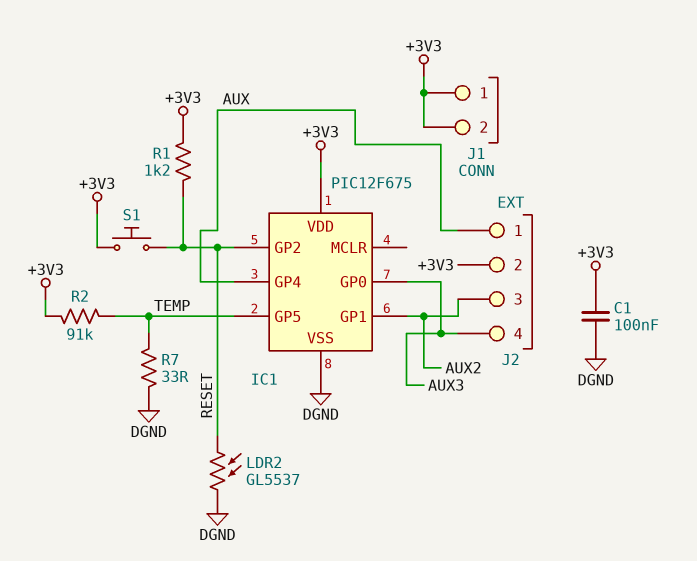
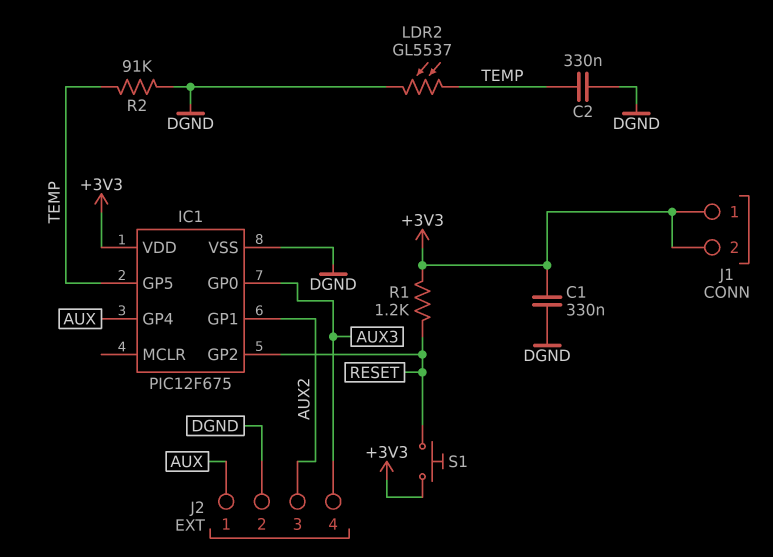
C1: 100nF (+3V3, DGND) -> 330nF (+3V3, DGND)
C2: none -> 330nF (DGND, TEMP)
J2 pin 2: +3V3 -> DGND
LDR2: GL5537 (DGND, RESET) -> GL5537 (DGND, TEMP)
R2: 91k (+3V3, TEMP) -> 91k (DGND, TEMP)
R7: 33 (DGND, TEMP) -> none

